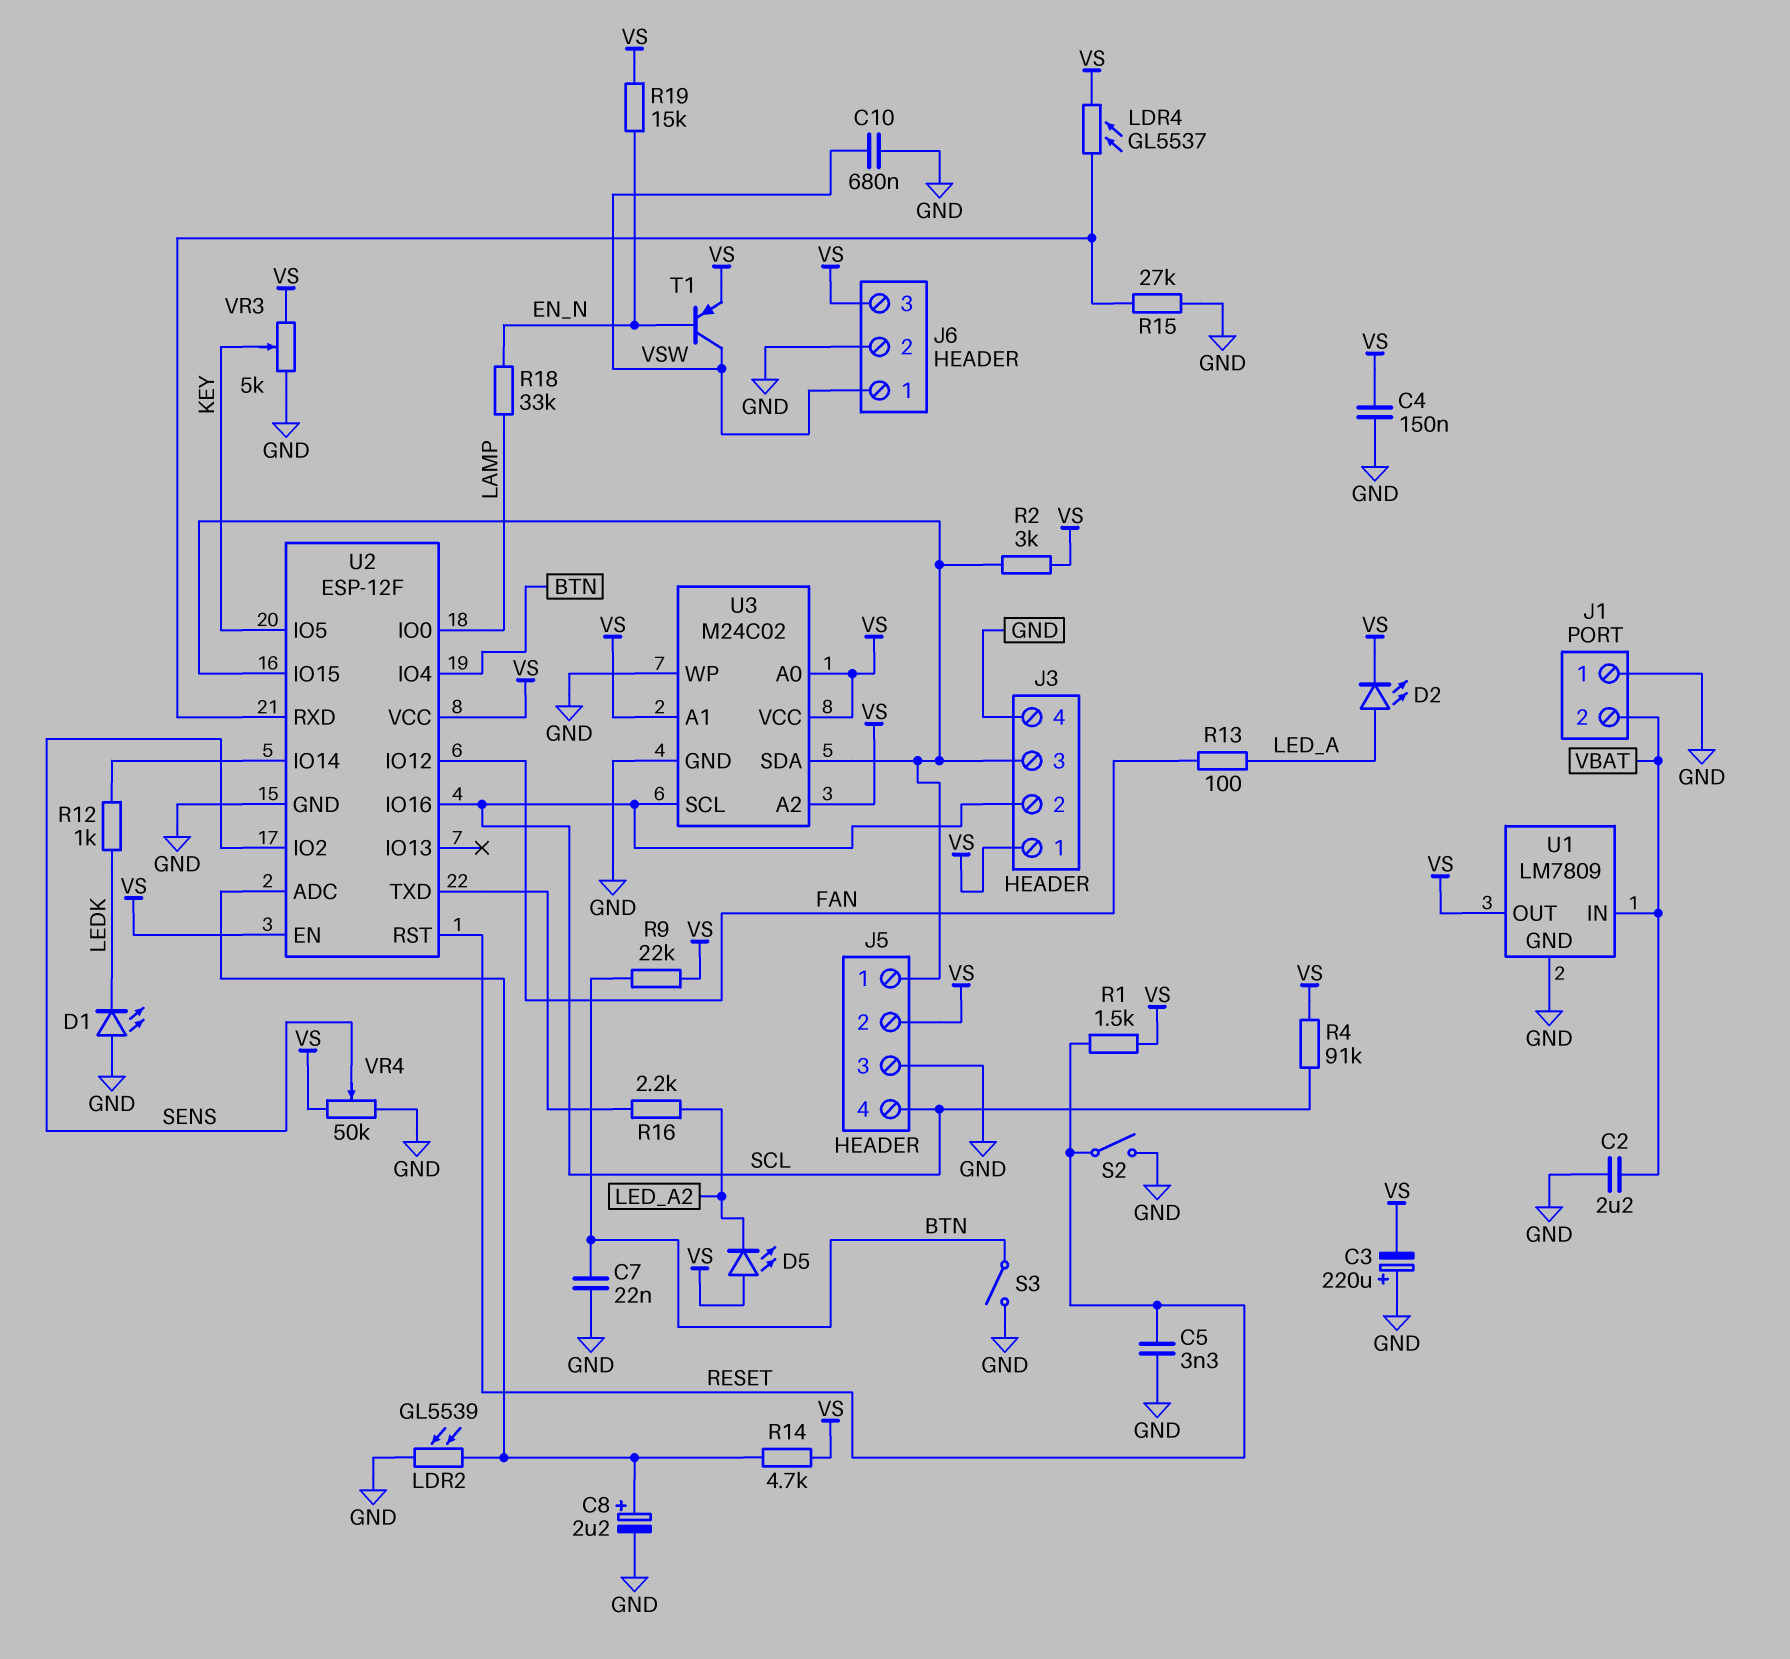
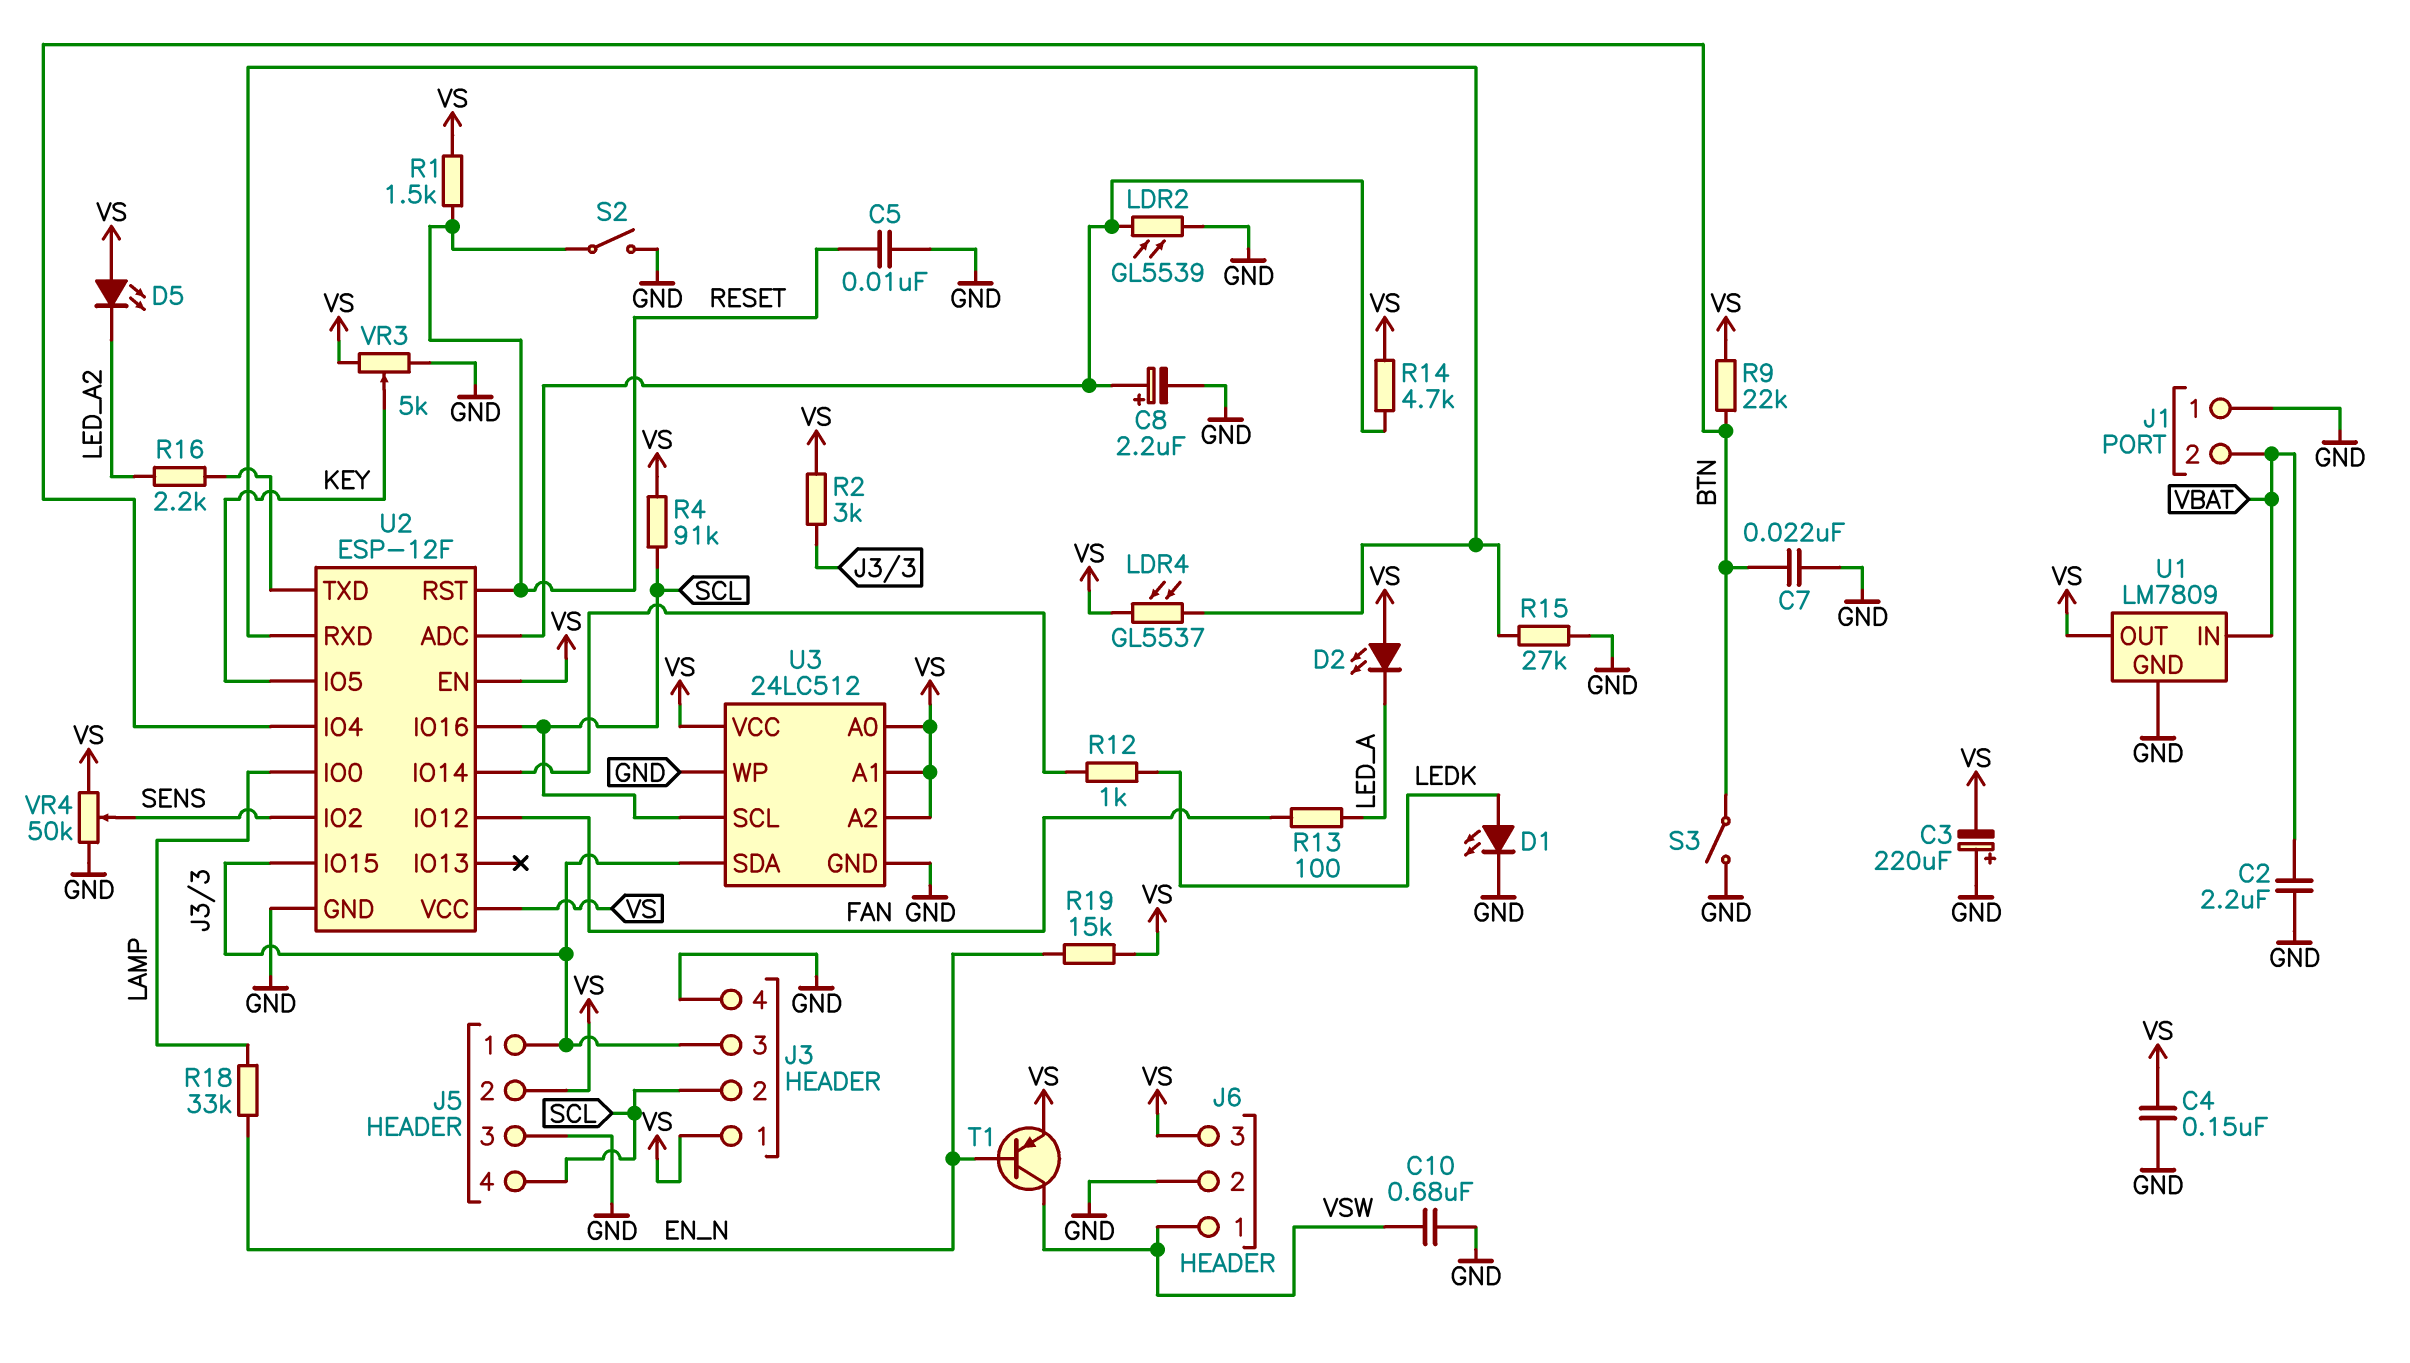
C5: 3.3nF (GND, RESET) -> 10nF (GND, RESET)
D1: LED (A GND, K LEDK) -> LED (A LEDK, K GND)
D2: LED (A LED_A, K VS) -> LED (A VS, K LED_A)
U3: M24C02 -> 24LC512

